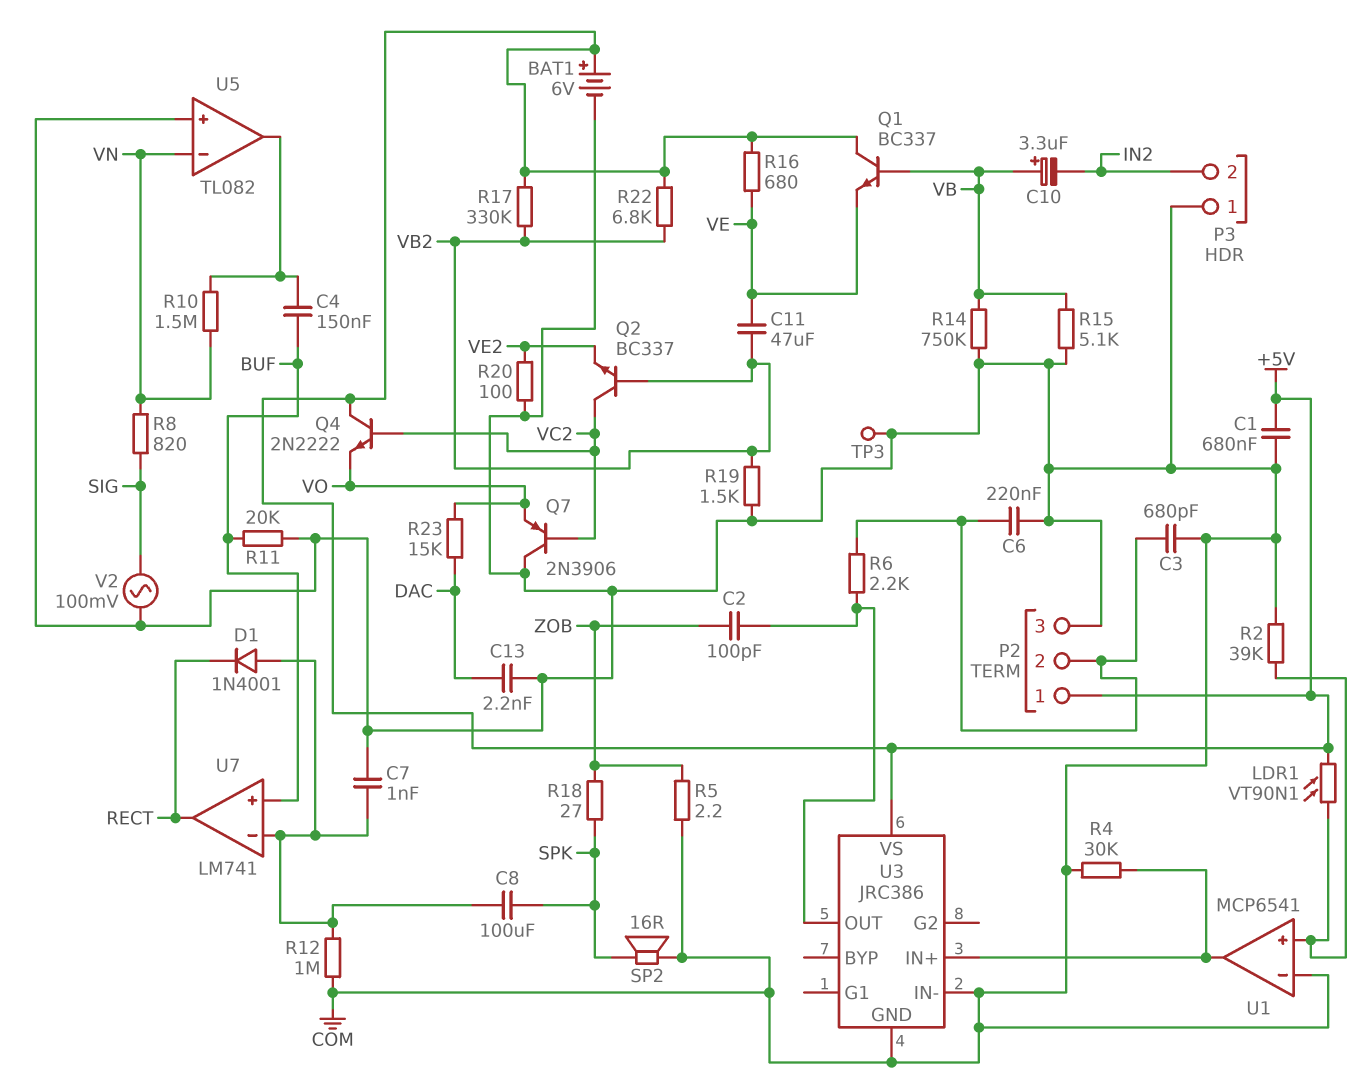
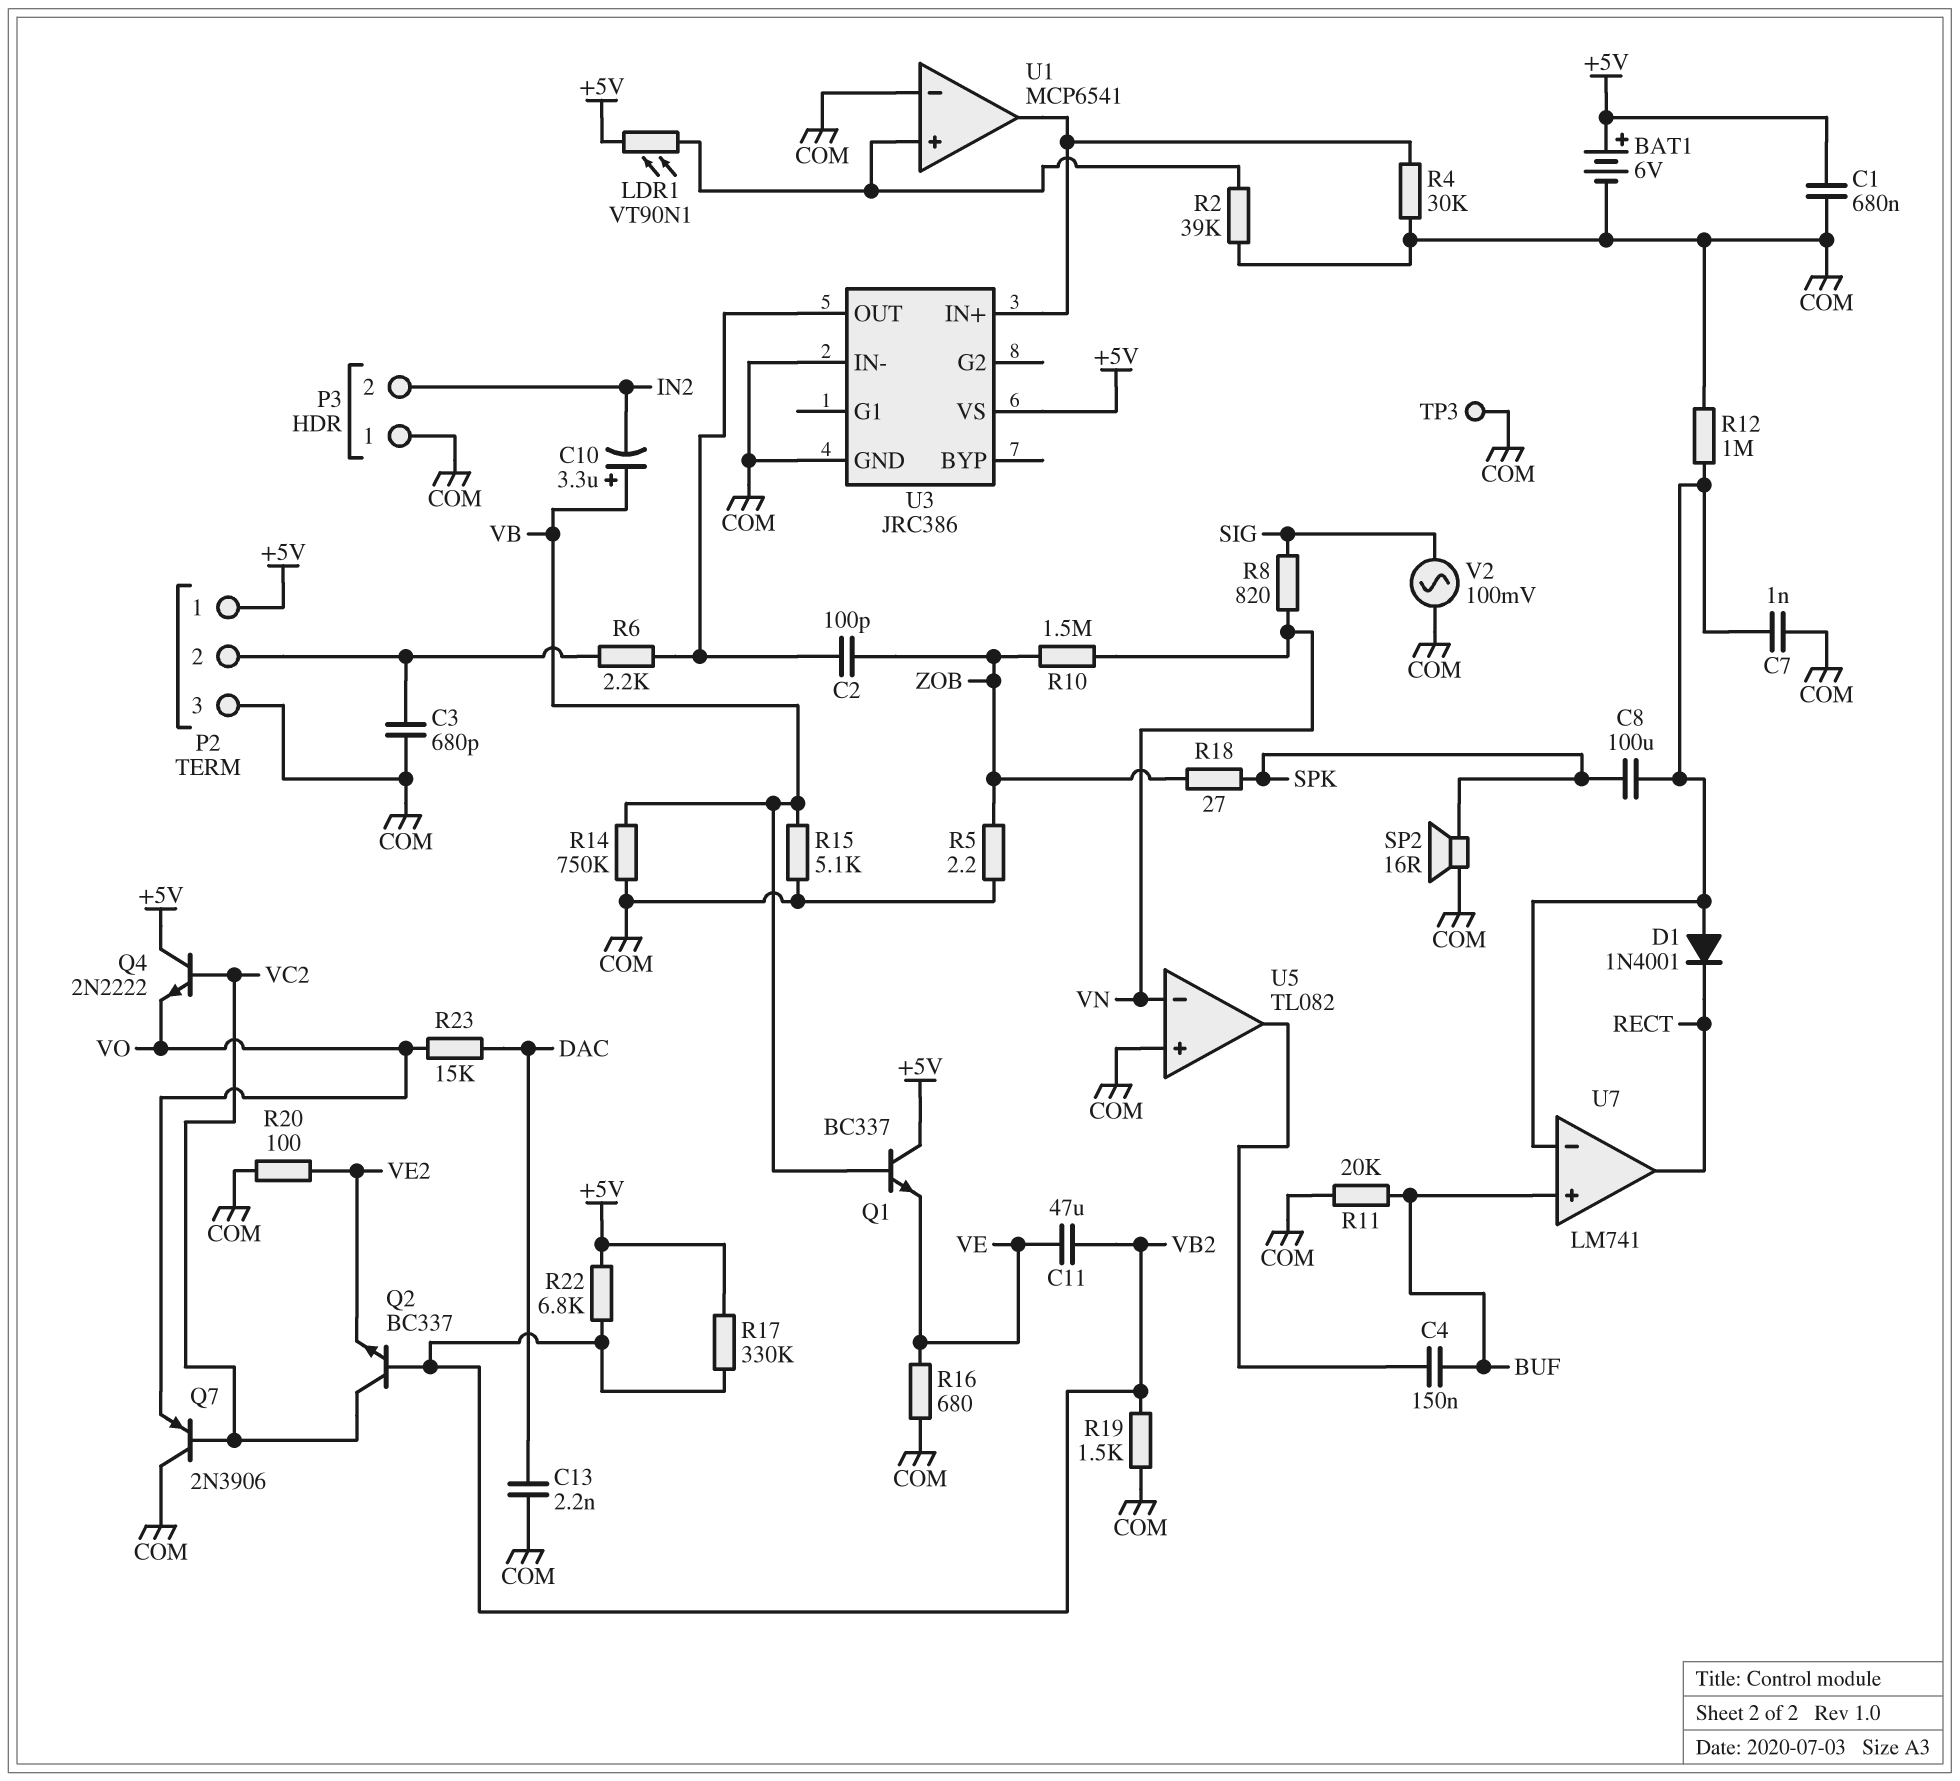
C6: 220nF (COM, P2/2) -> none
R10: 1.5M (U5/out, VN) -> 1.5M (VN, ZOB)
R16: 680 (+5V, VE) -> 680 (COM, VE)

